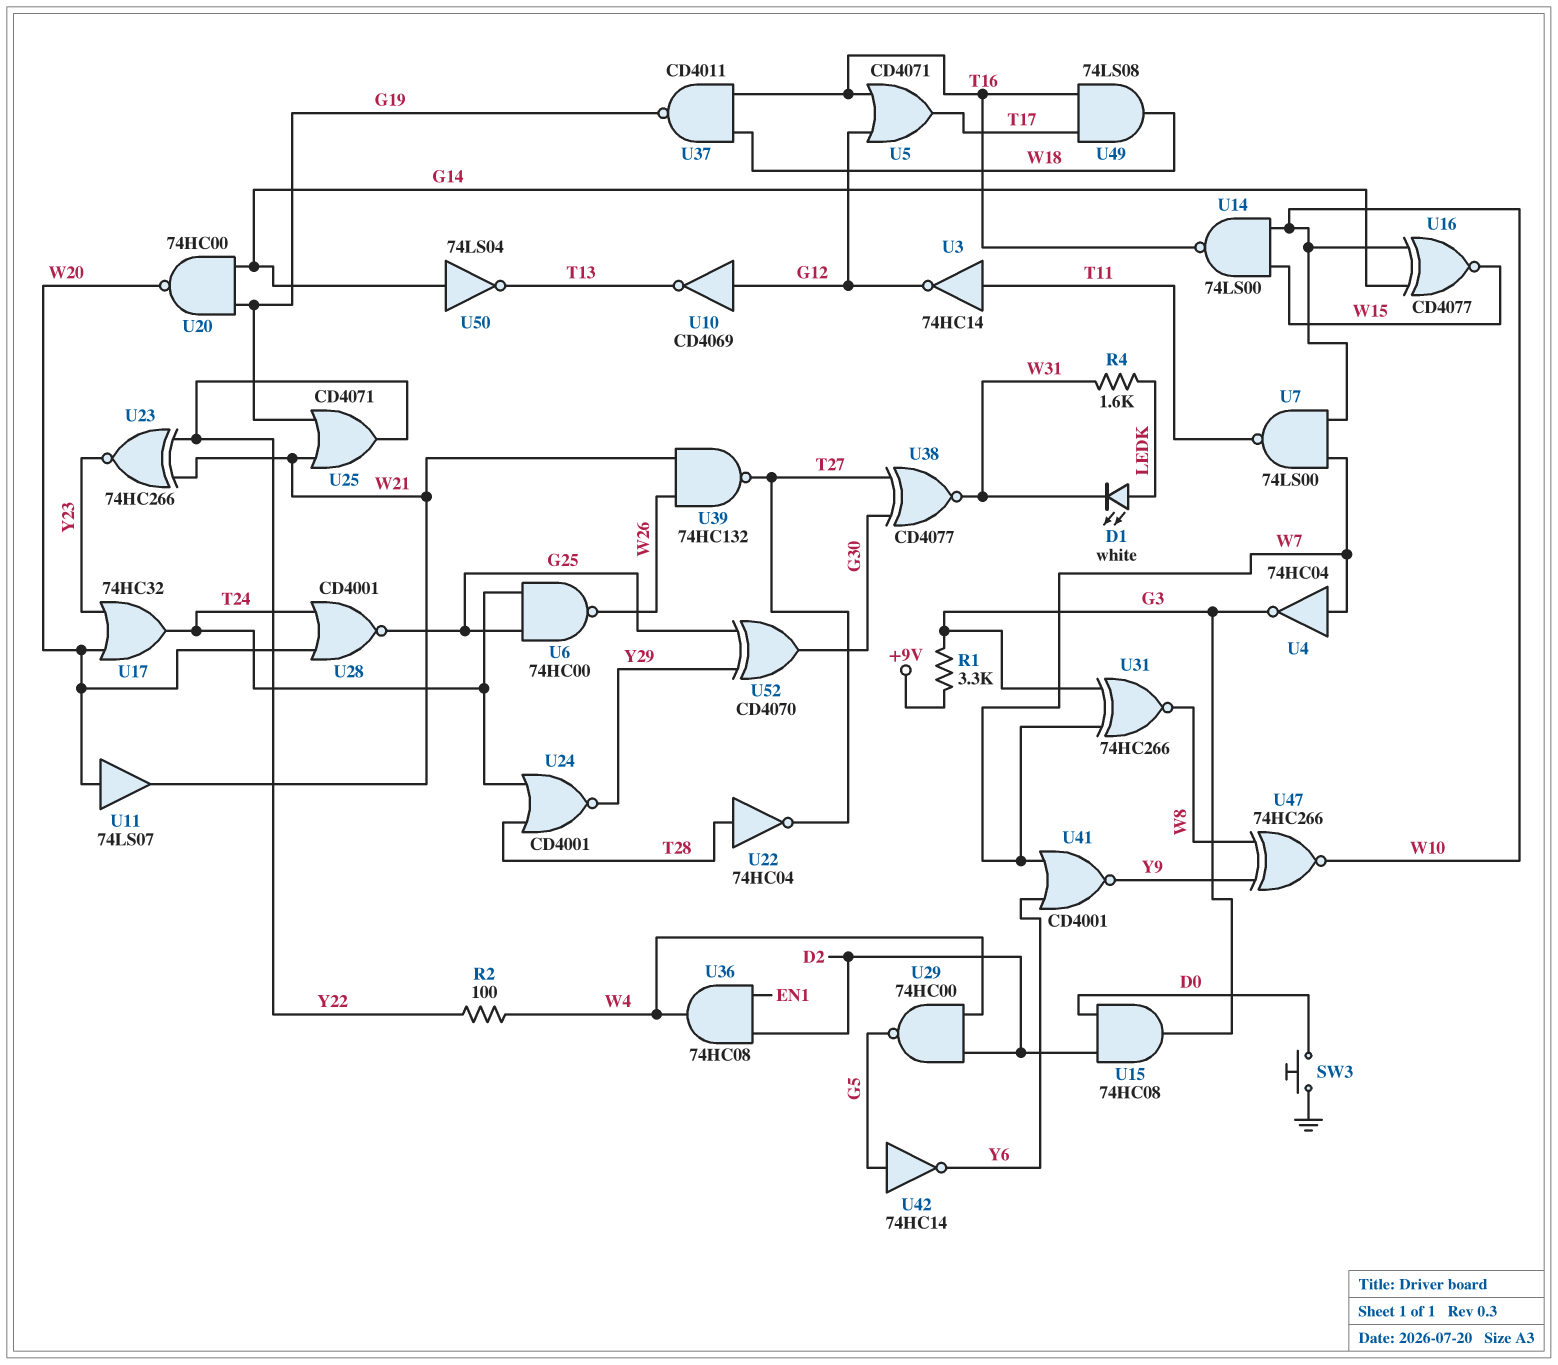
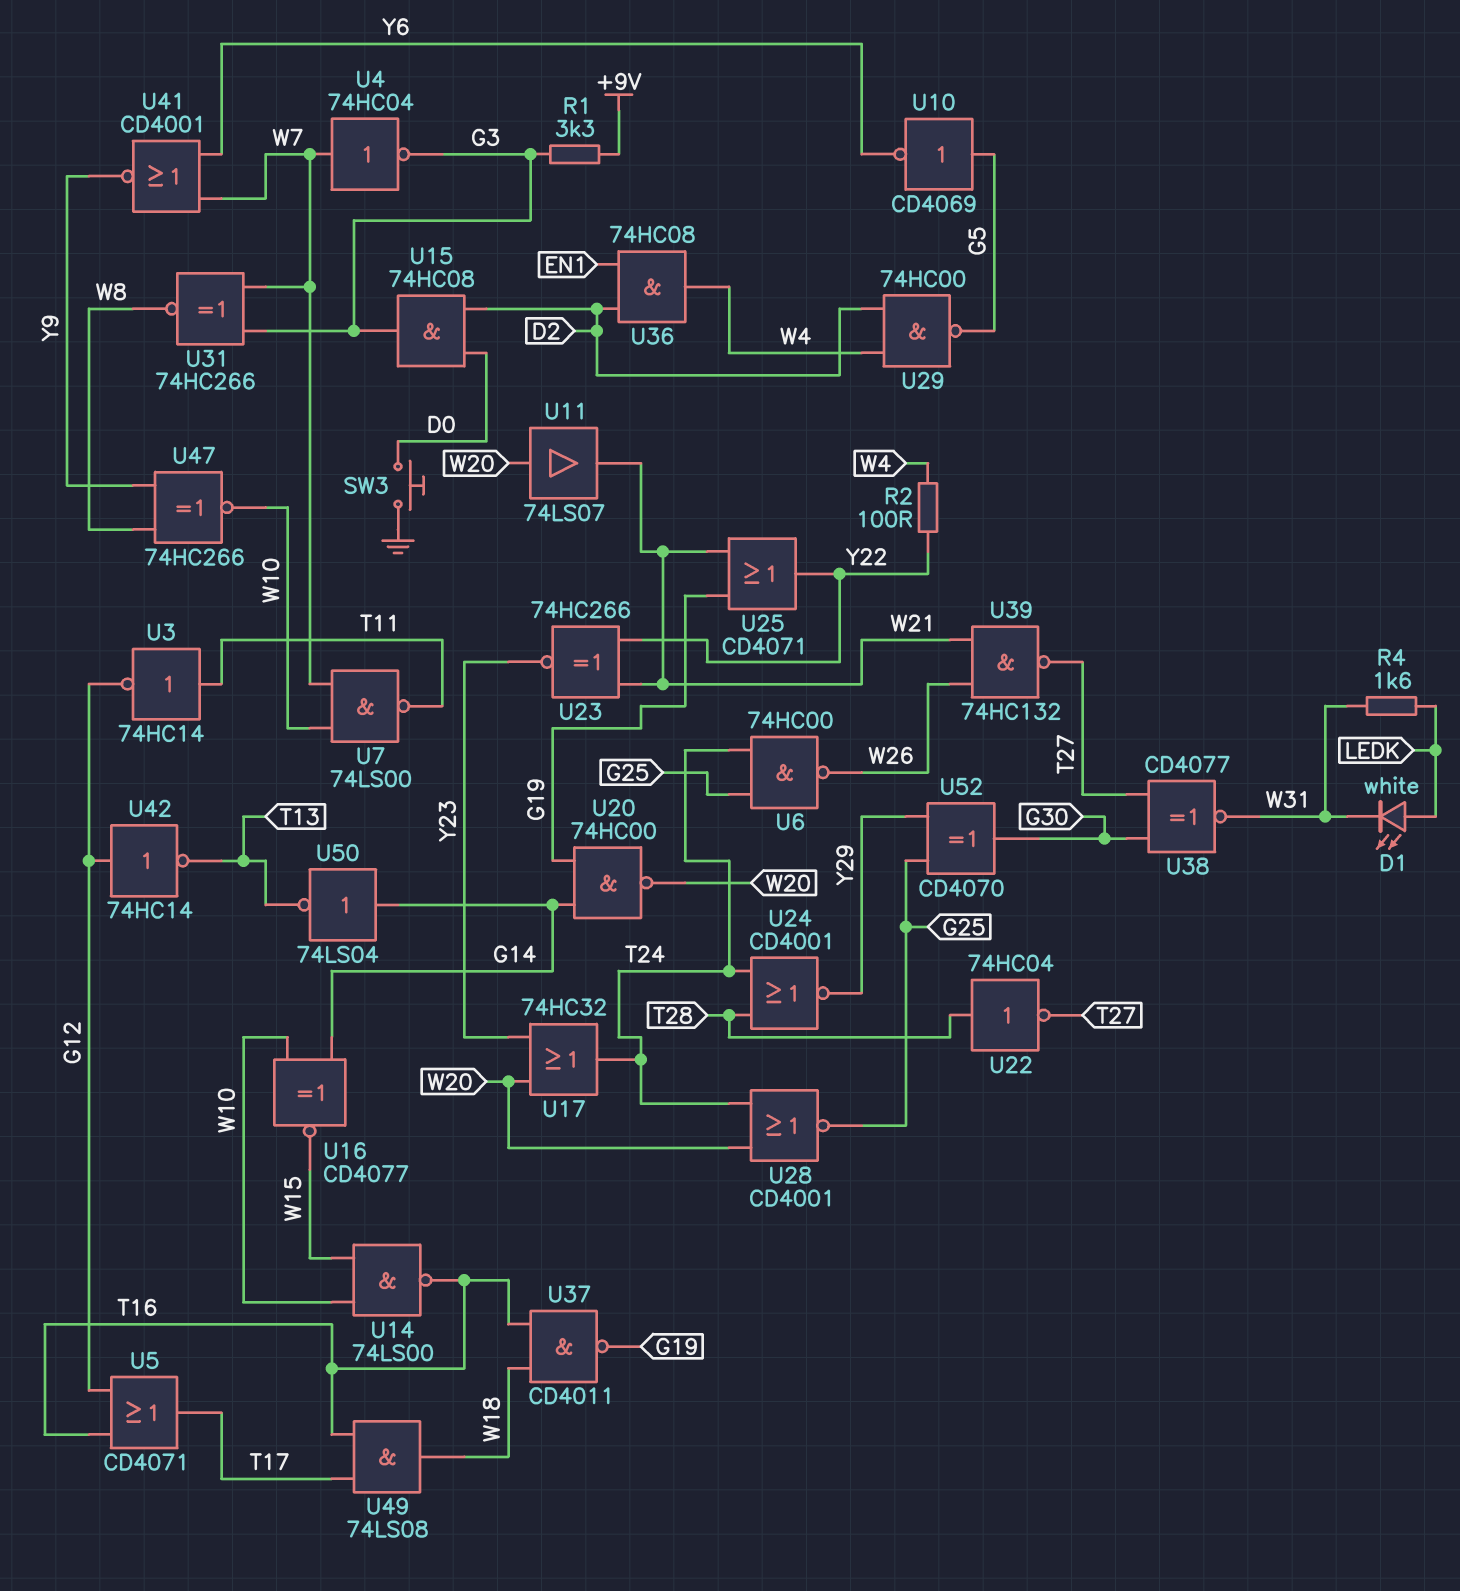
U10: NOT CD4069 (in G12, out T13) -> NOT CD4069 (in G5, out Y6)
U42: NOT 74HC14 (in G5, out Y6) -> NOT 74HC14 (in G12, out T13)

